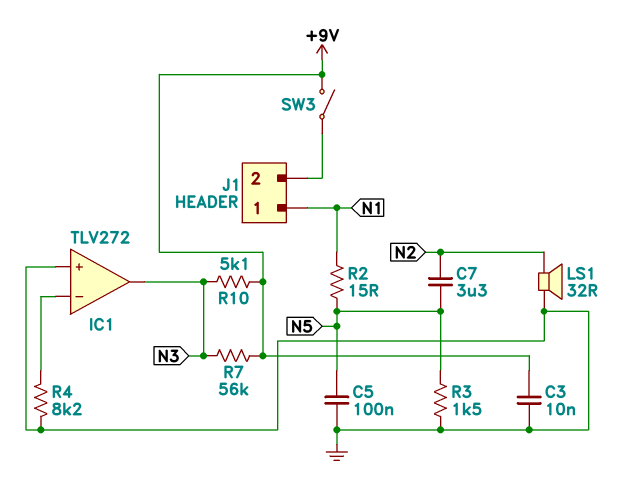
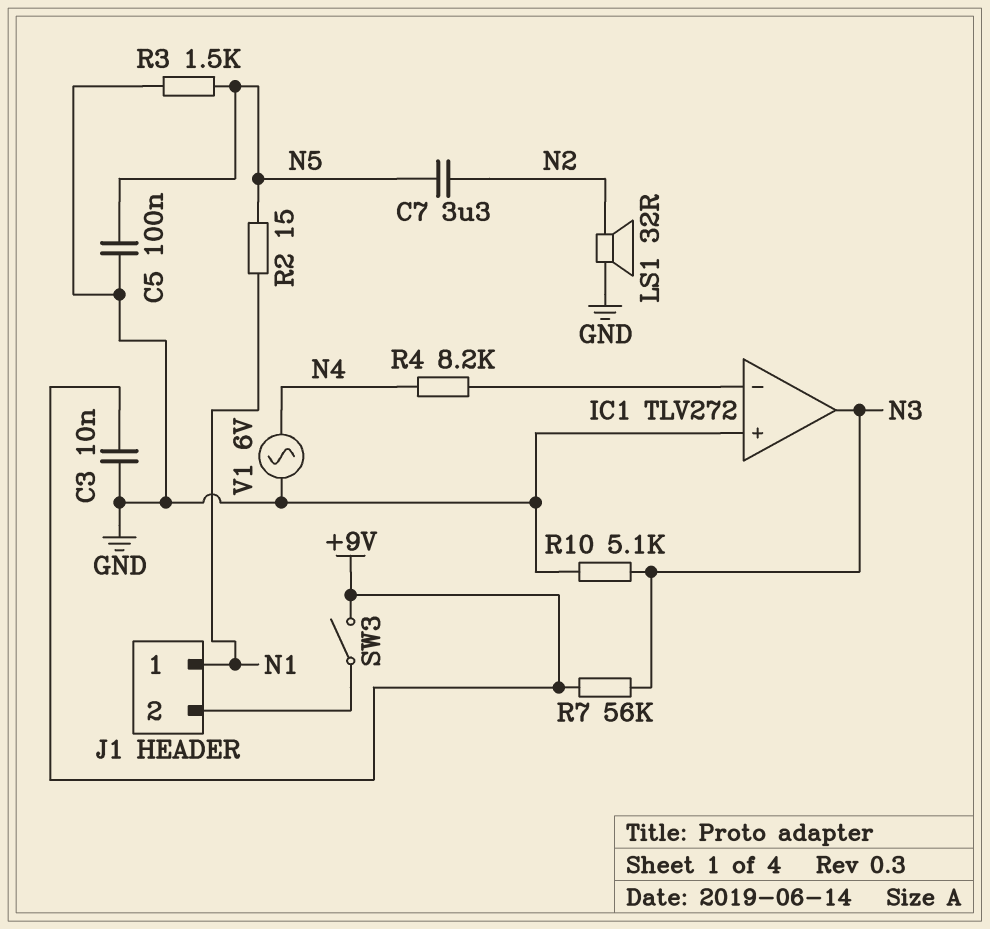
R4: 8.2k (GND, IC1/in-) -> 8.2k (IC1/in-, N4)
R10: 5.1k (+9V, N3) -> 5.1k (GND, N3)
V1: none -> AC 6V (GND, N4)

